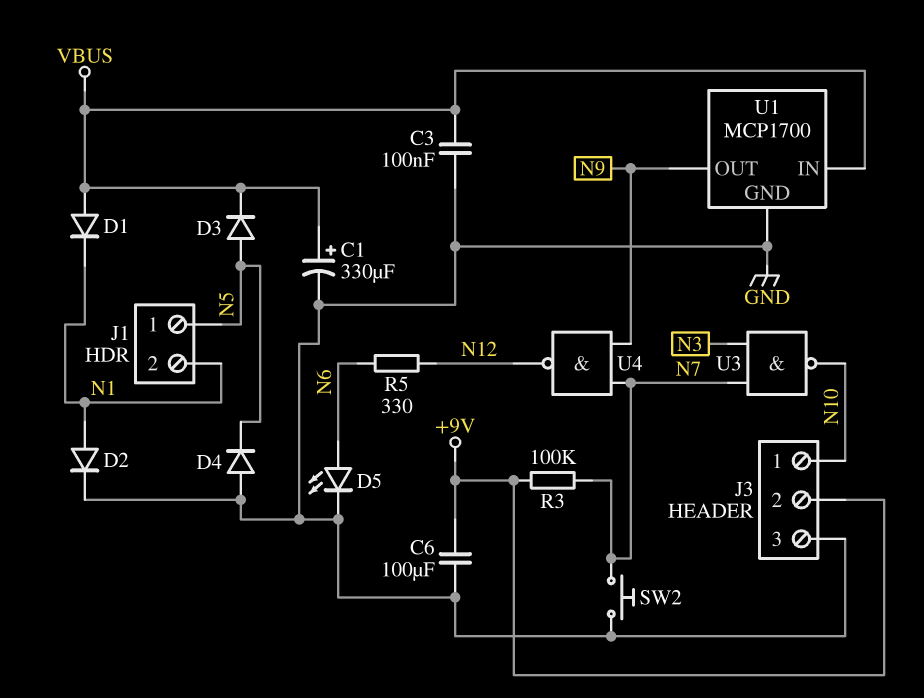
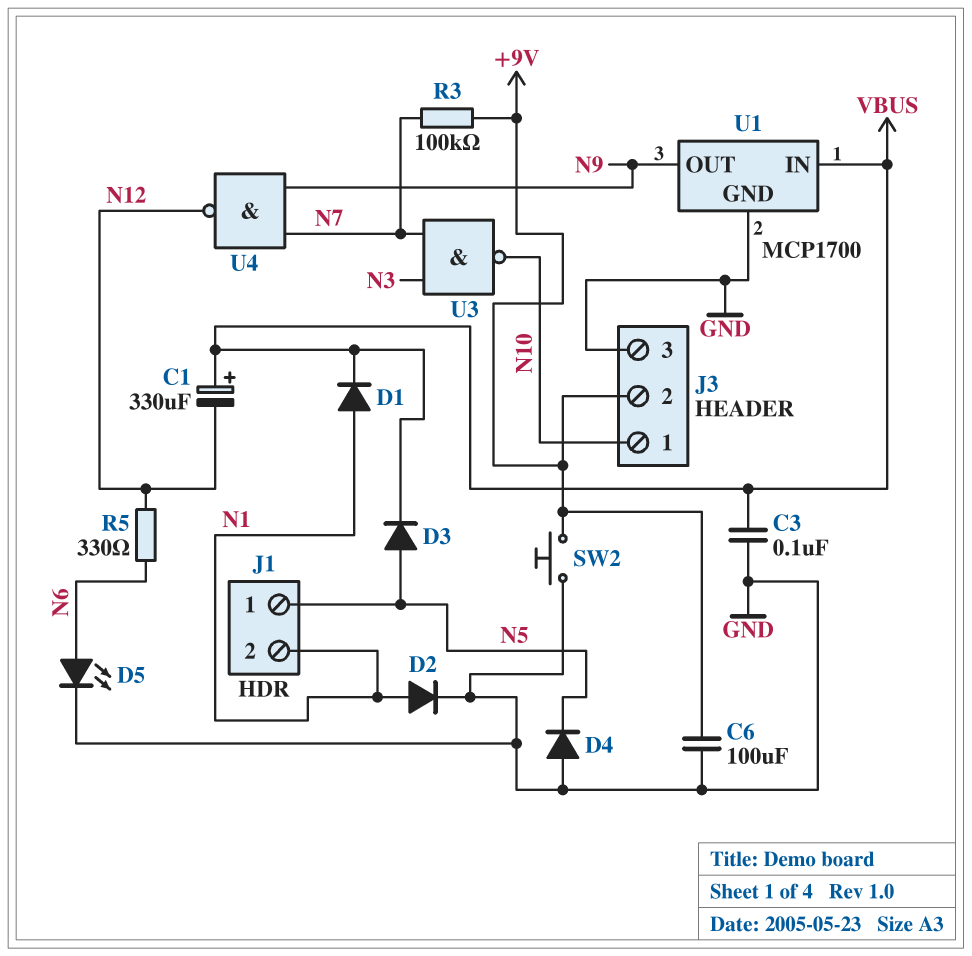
C1: 330uF (plus VBUS, minus GND) -> 330uF (plus VBUS, minus N12)
D1: diode (A VBUS, K N1) -> diode (A N1, K VBUS)
SW2: button (GND, N7) -> button (+9V, GND)

